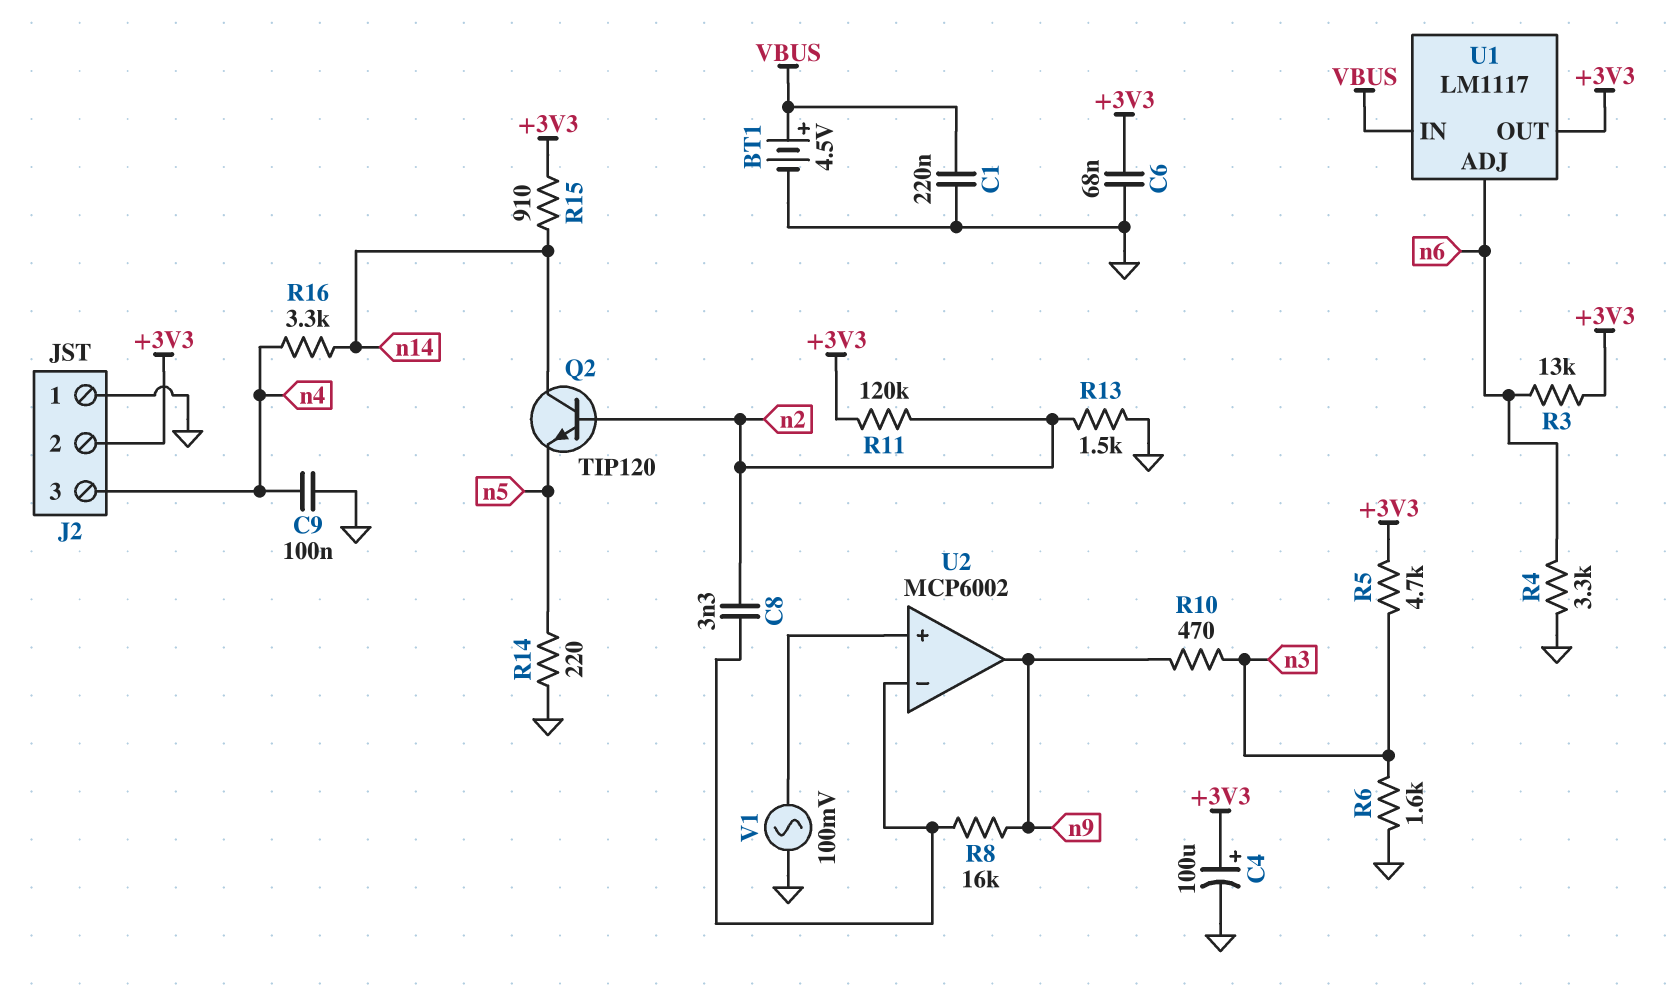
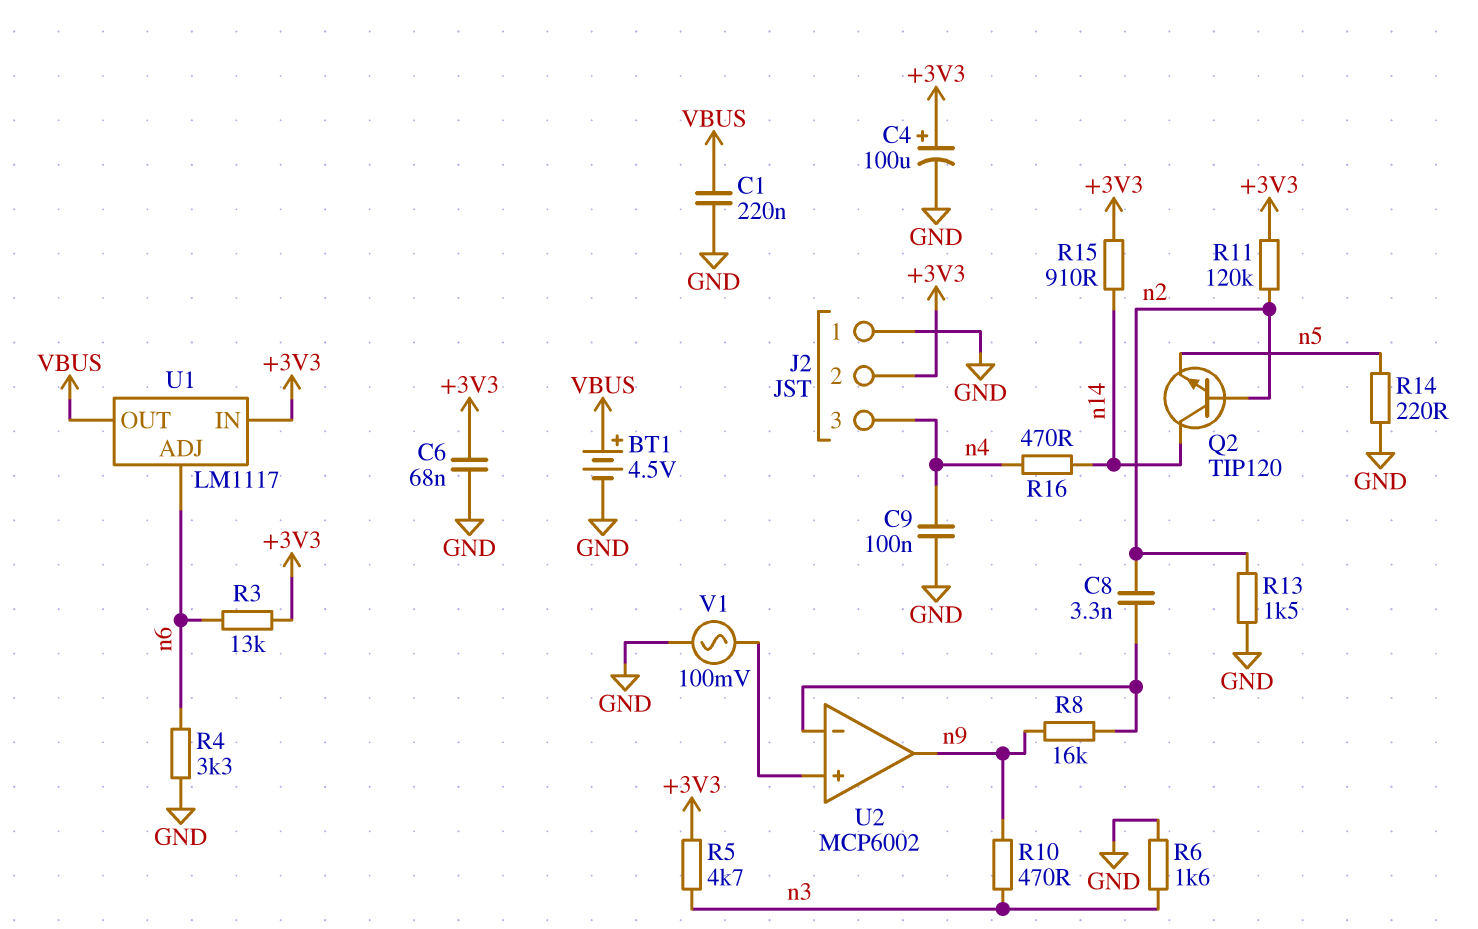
R16: 3.3k (n4, n14) -> 470 (n4, n14)
U1 pin IN: VBUS -> +3V3
U1 pin OUT: +3V3 -> VBUS

